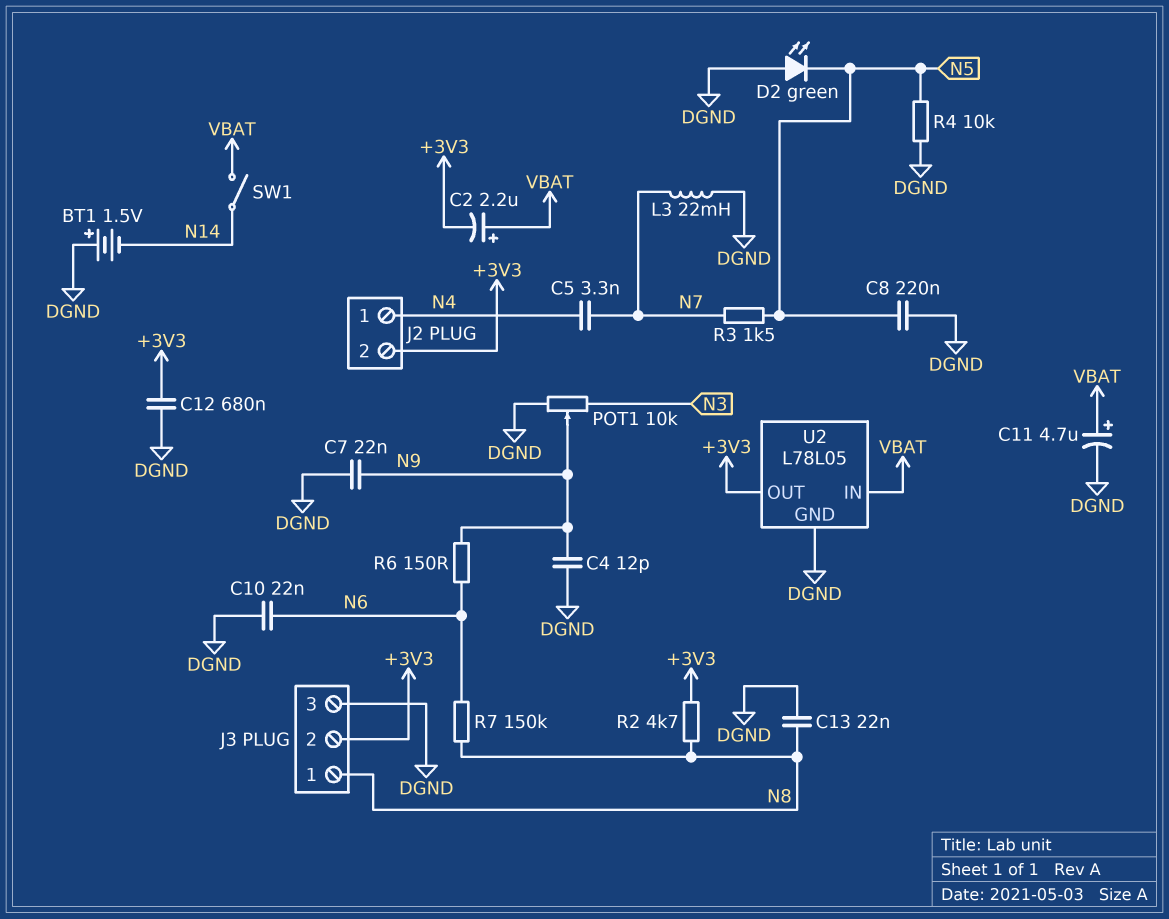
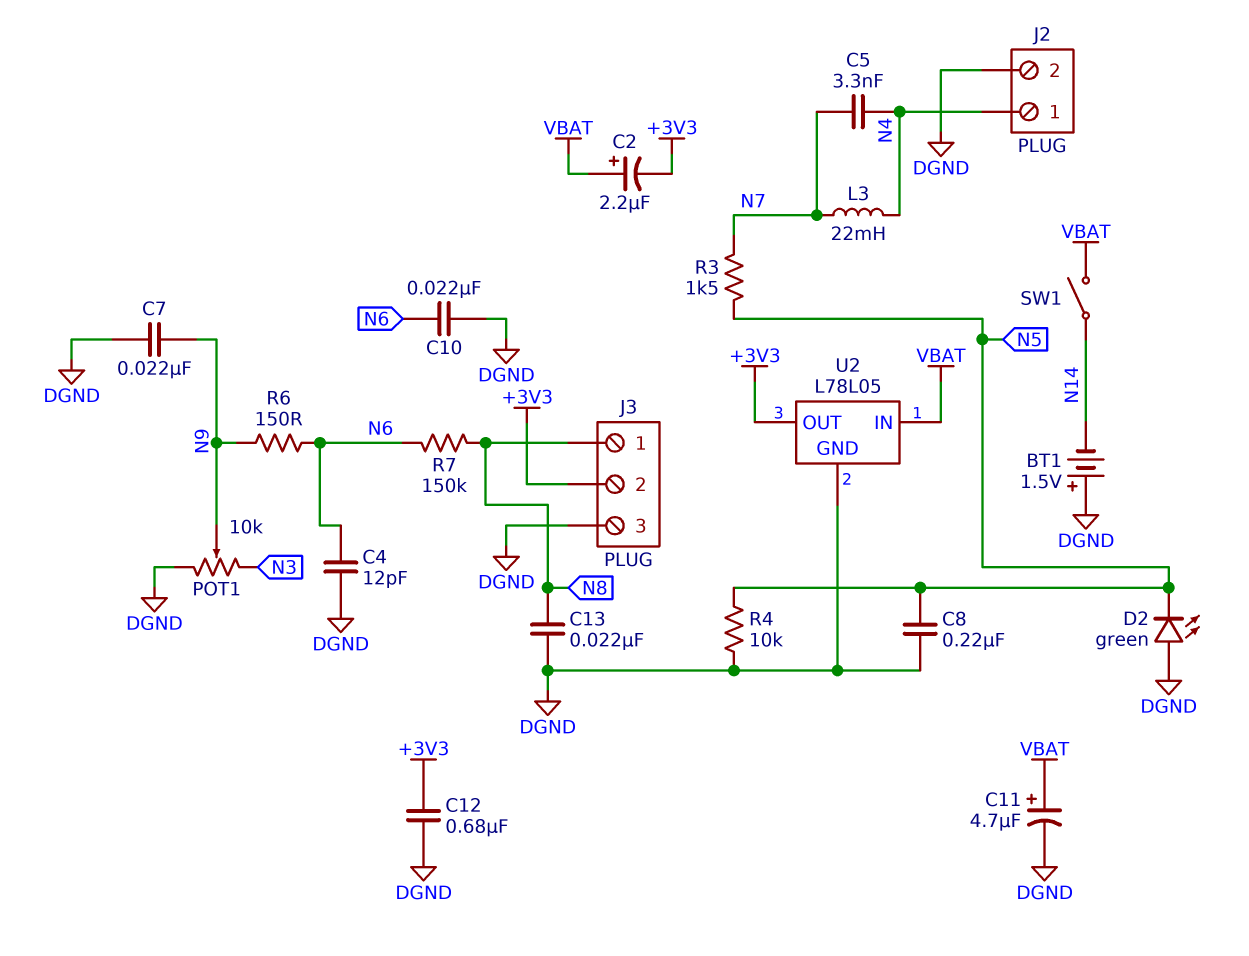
C4: 12pF (DGND, N9) -> 12pF (DGND, N6)
J2 pin 2: +3V3 -> DGND
L3: 22mH (DGND, N7) -> 22mH (N4, N7)
R2: 4.7k (+3V3, N8) -> none

